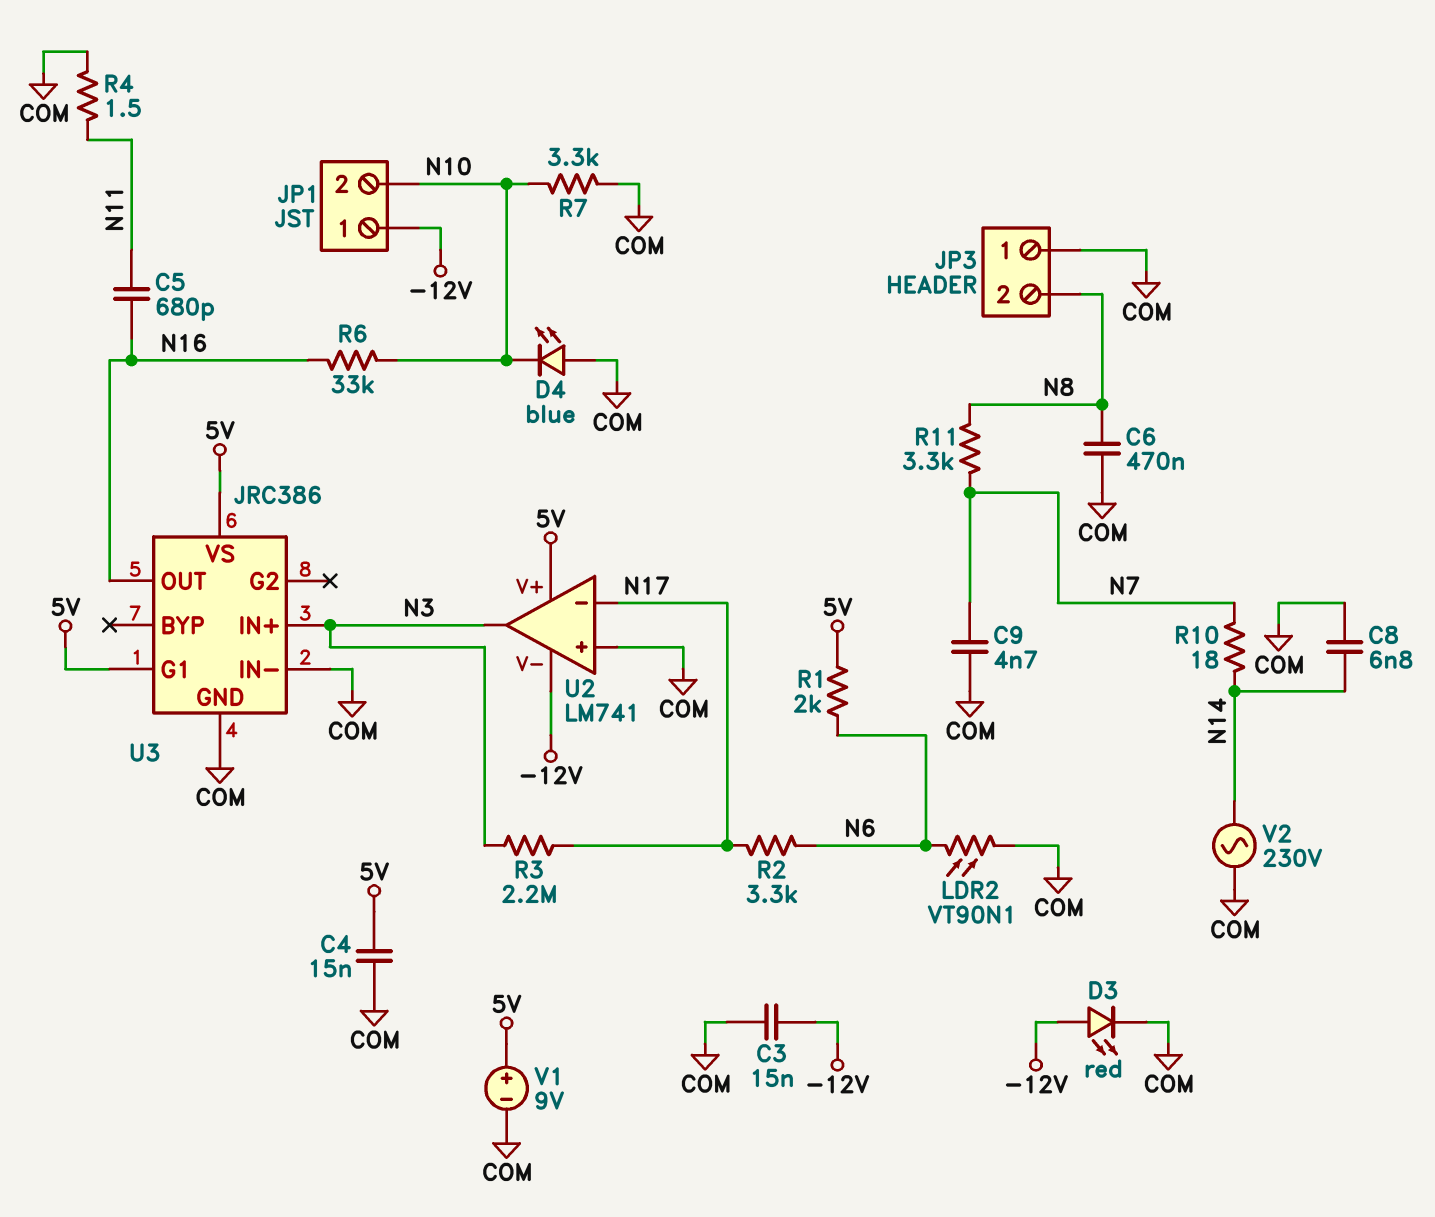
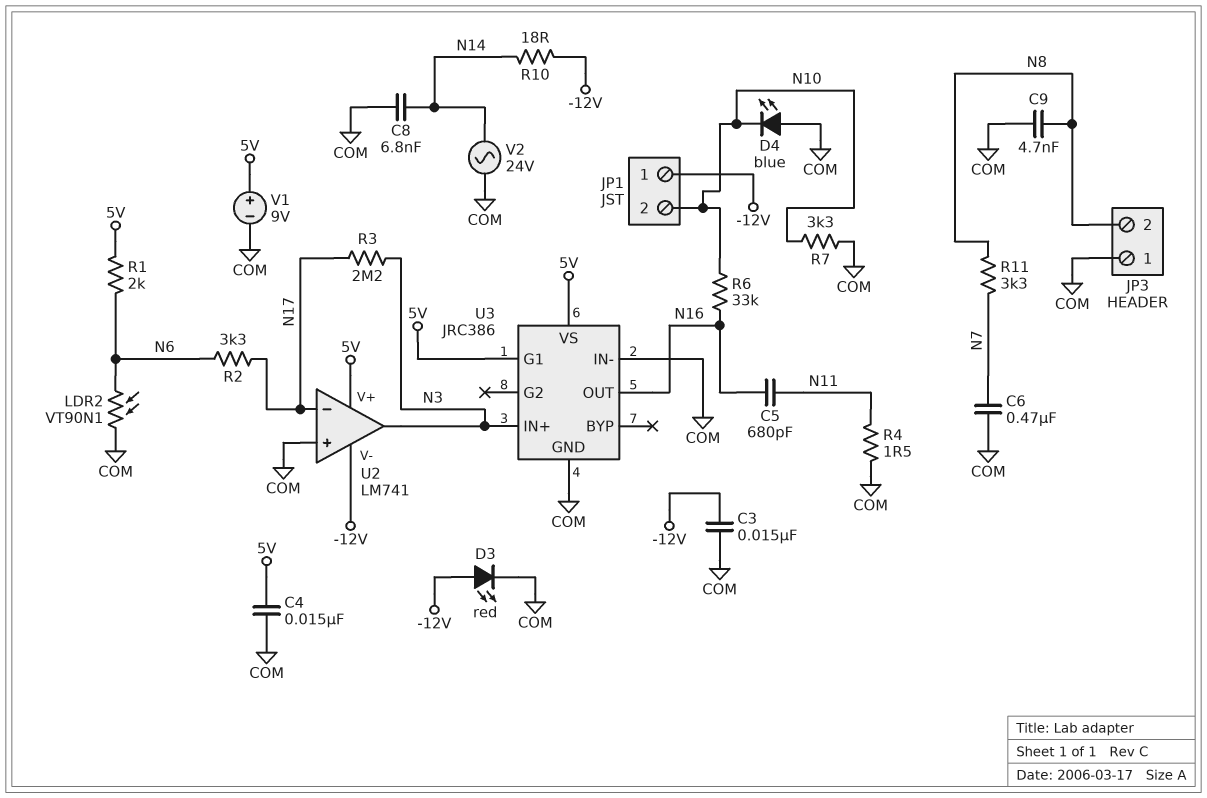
C6: 470nF (COM, N8) -> 470nF (COM, N7)
C9: 4.7nF (COM, N7) -> 4.7nF (COM, N8)
R10: 18 (N7, N14) -> 18 (-12V, N14)
V2: AC 230V (COM, N14) -> AC 24V (COM, N14)

